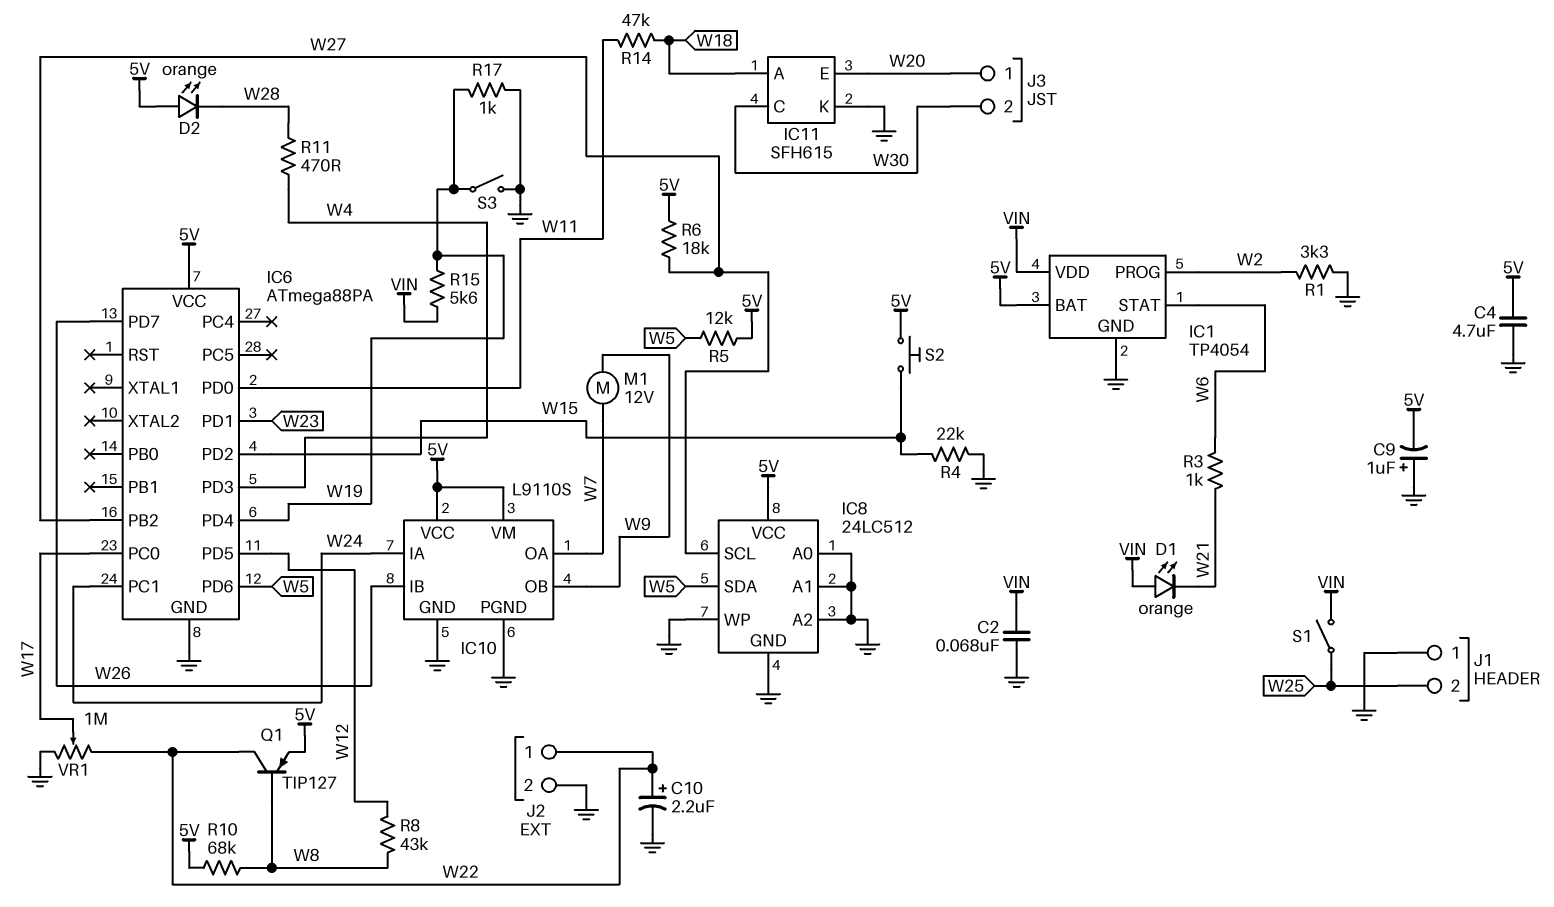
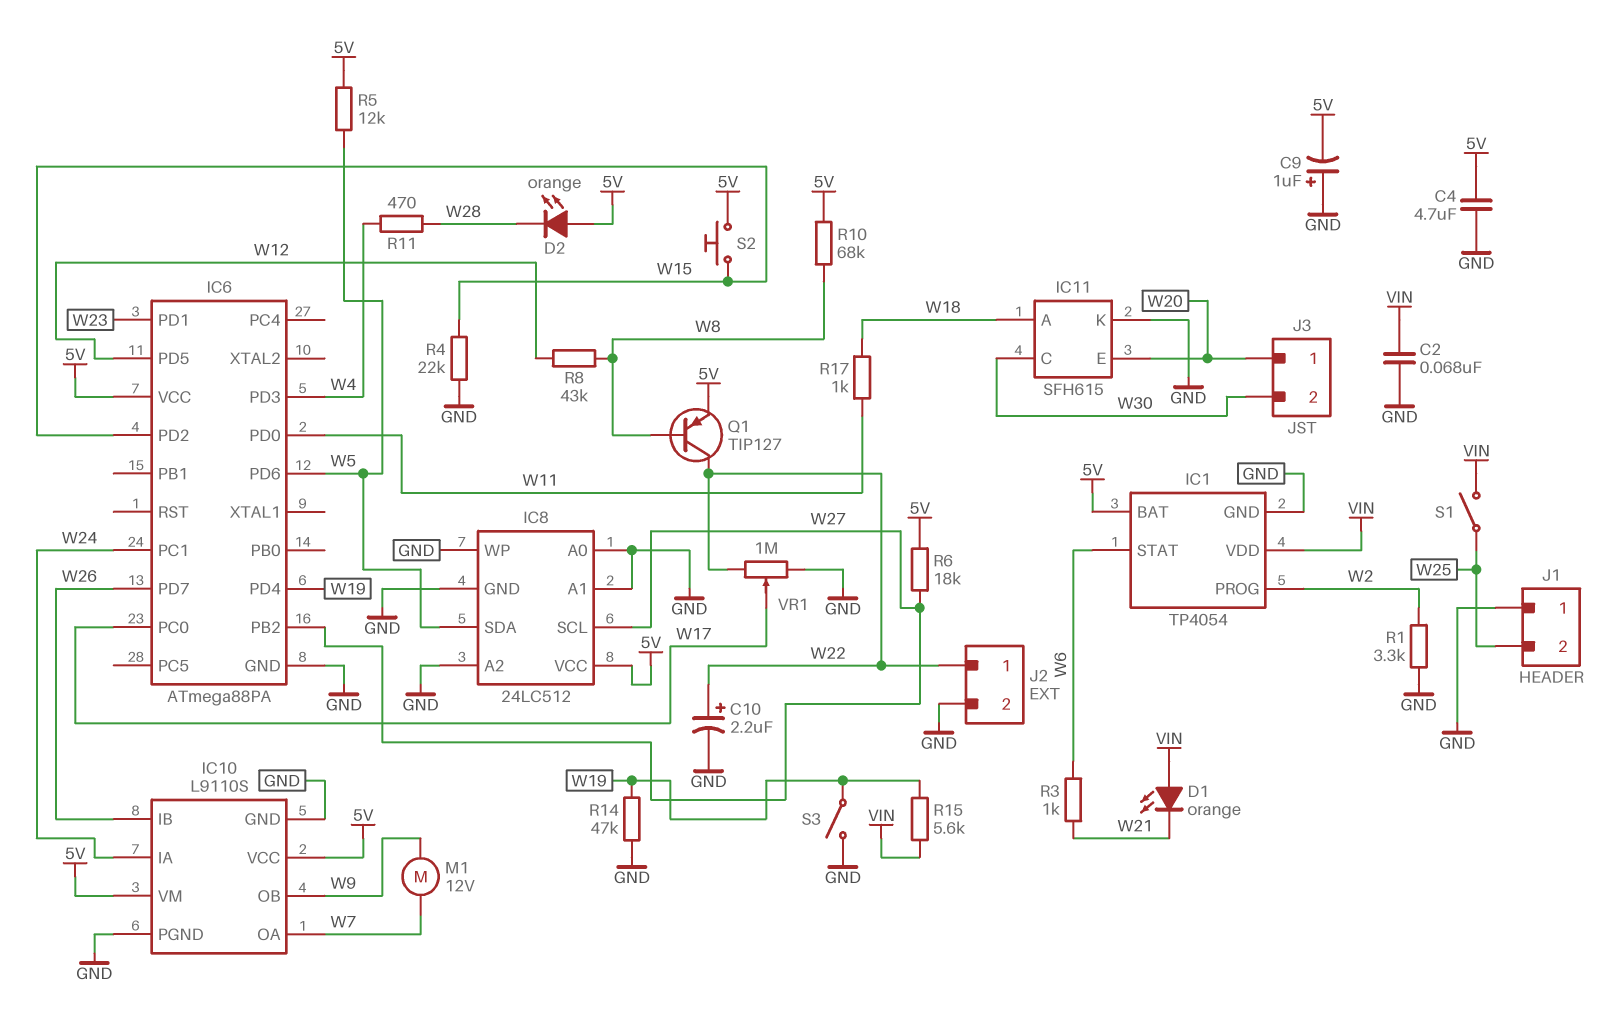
R14: 47k (W11, W18) -> 47k (GND, W19)
R17: 1k (GND, W19) -> 1k (W11, W18)

